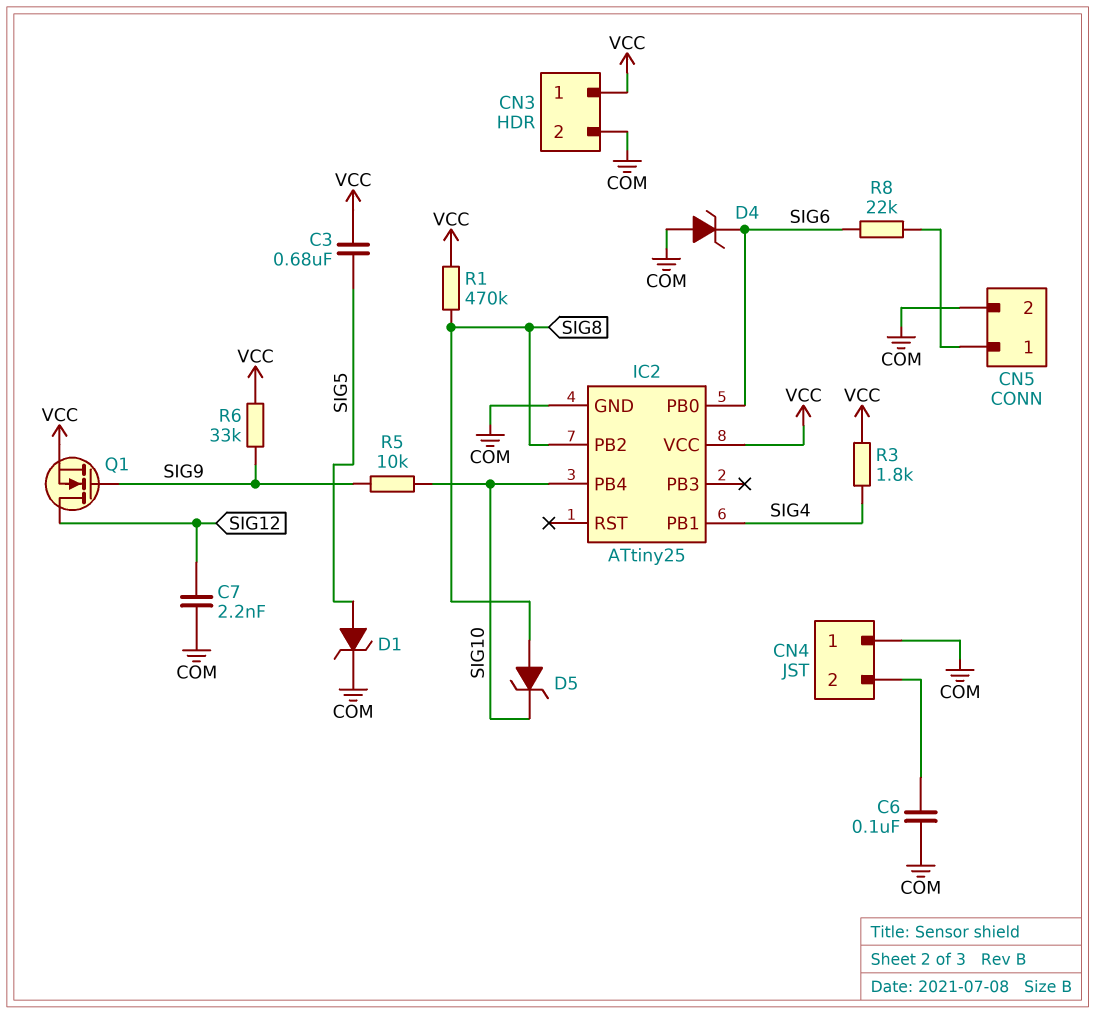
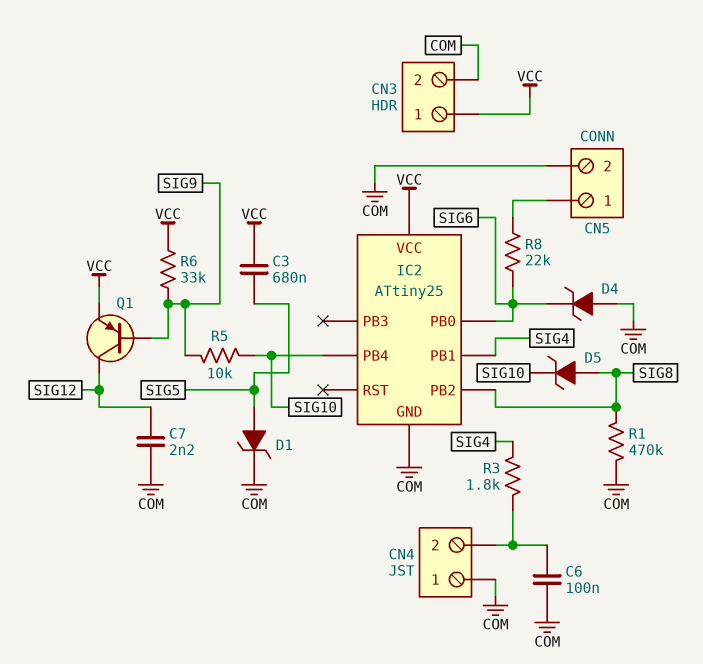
Q1: NMOS (G SIG9, D SIG12, S VCC) -> PNP (B SIG9, C SIG12, E VCC)
R1: 470k (SIG8, VCC) -> 470k (COM, SIG8)
R3: 1.8k (SIG4, VCC) -> 1.8k (CN4/2, SIG4)

